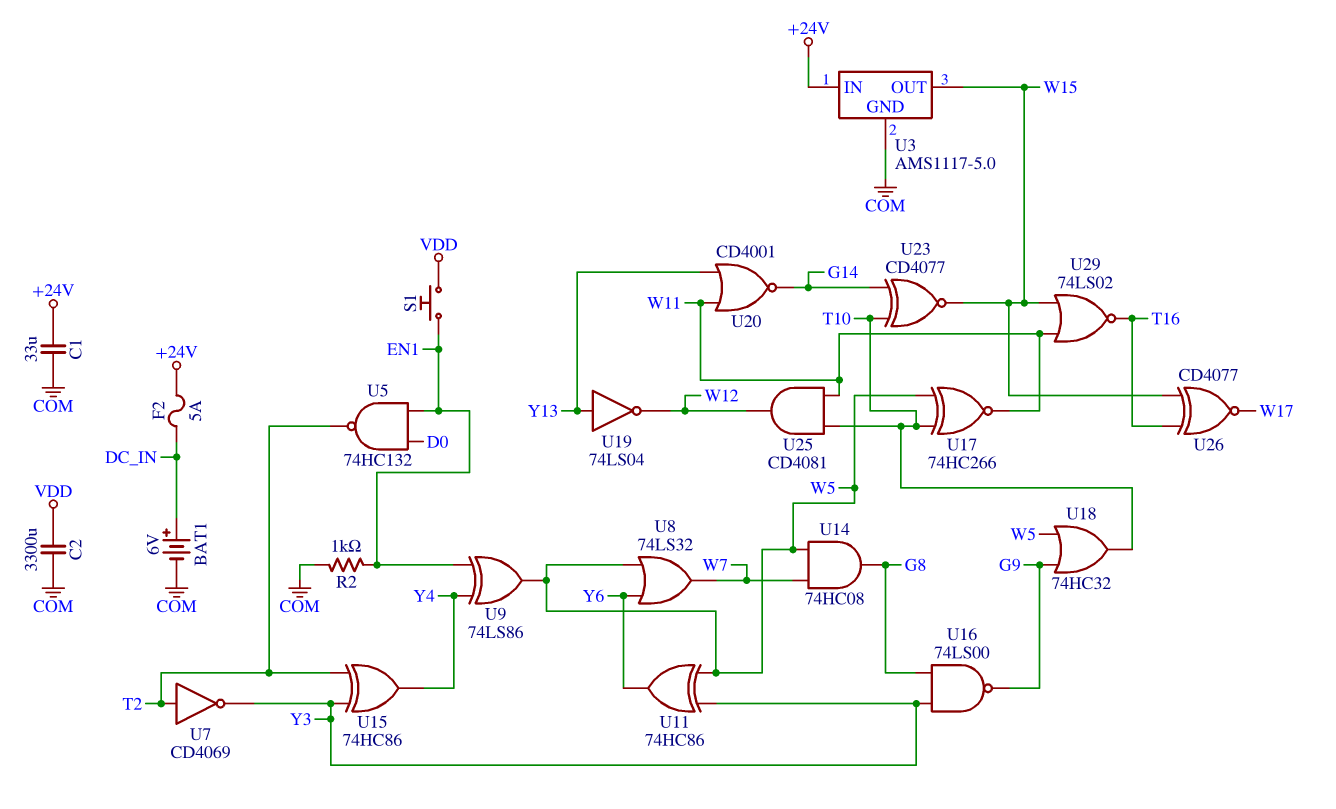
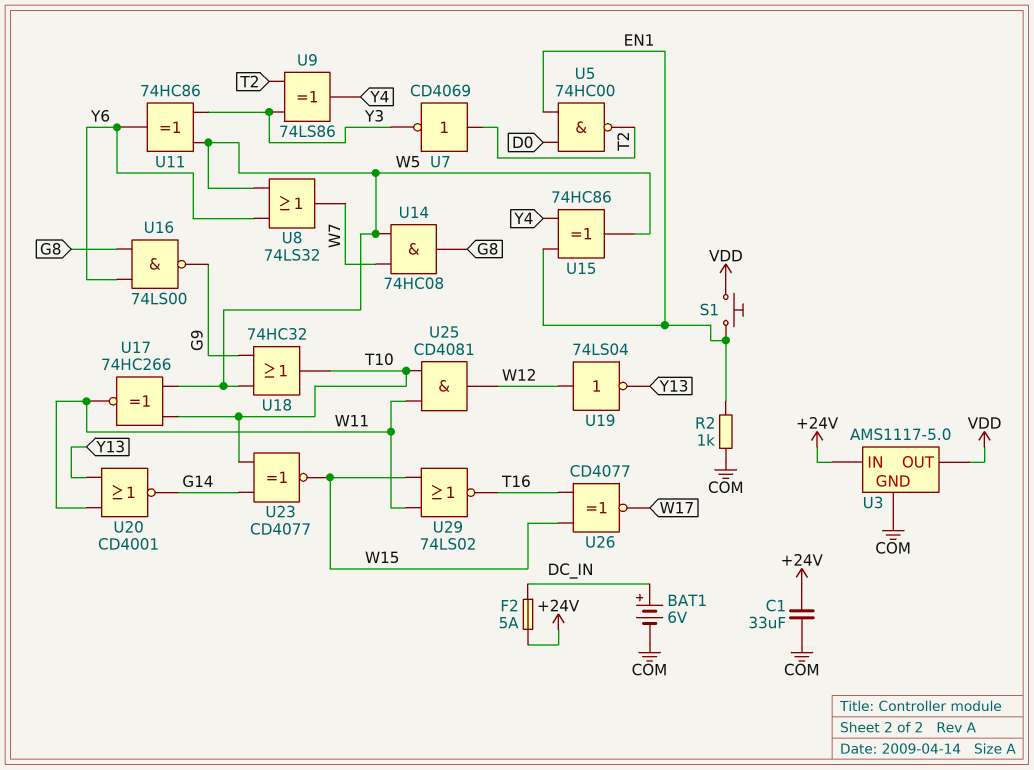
C2: 3300uF (COM, VDD) -> none
U3 pin OUT: W15 -> VDD
U5: NAND 74HC132 (in D0, in EN1, out T2) -> NAND 74HC00 (in D0, in EN1, out T2)
U9: XOR 74LS86 (in EN1, in Y4, out W5) -> XOR 74LS86 (in T2, in Y3, out Y4)
U15: XOR 74HC86 (in T2, in Y3, out Y4) -> XOR 74HC86 (in EN1, in Y4, out W5)
U16: NAND 74LS00 (in G8, in Y3, out G9) -> NAND 74LS00 (in G8, in Y6, out G9)
U19: NOT 74LS04 (in Y13, out W12) -> NOT 74LS04 (in W12, out Y13)

